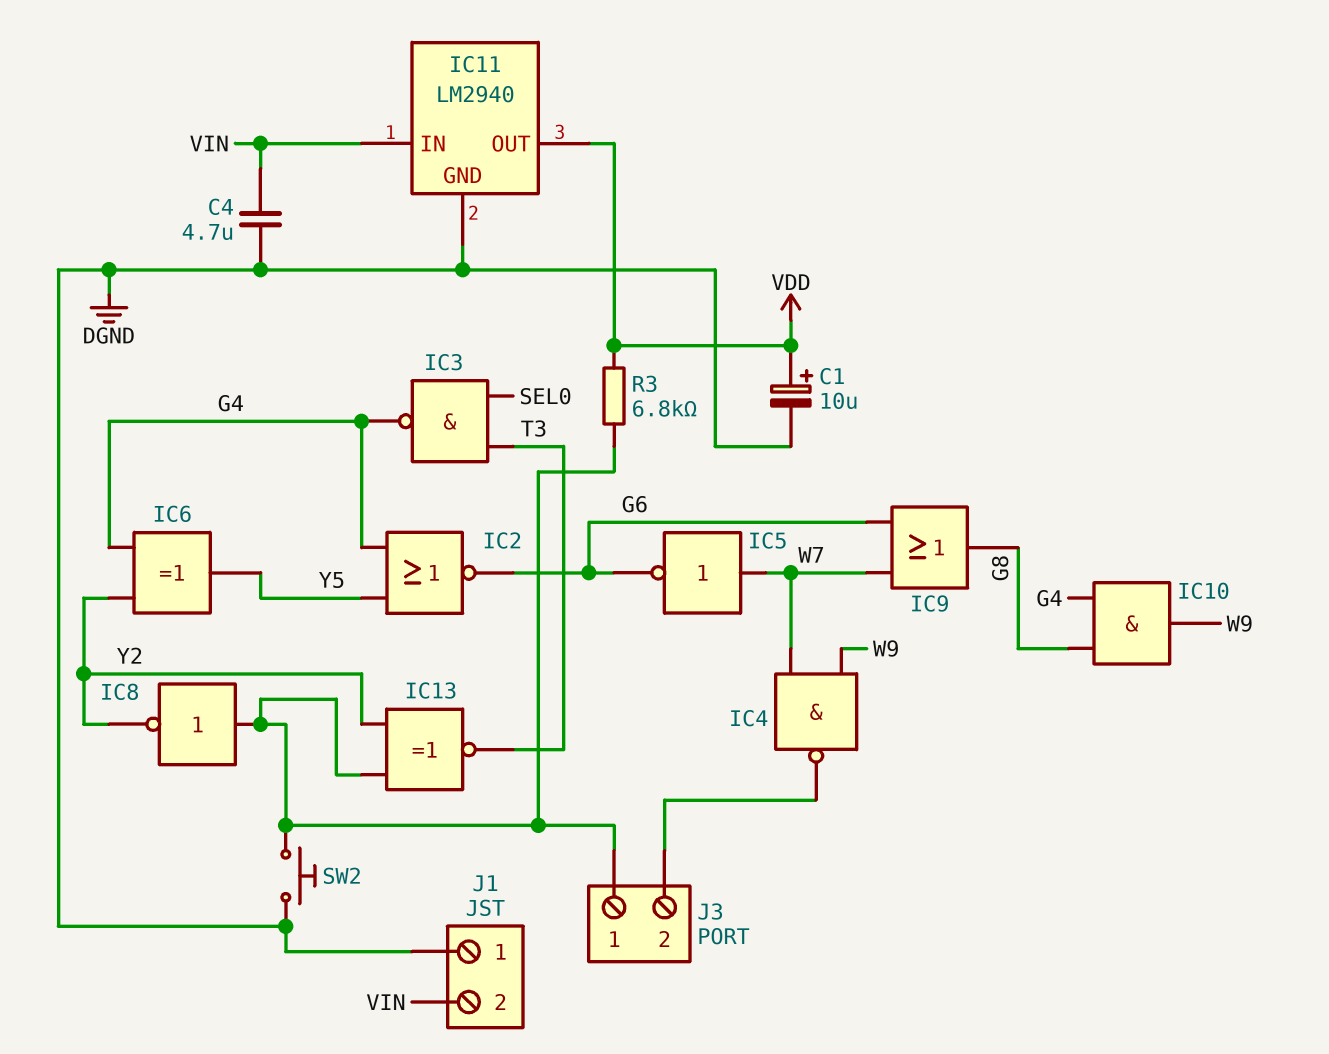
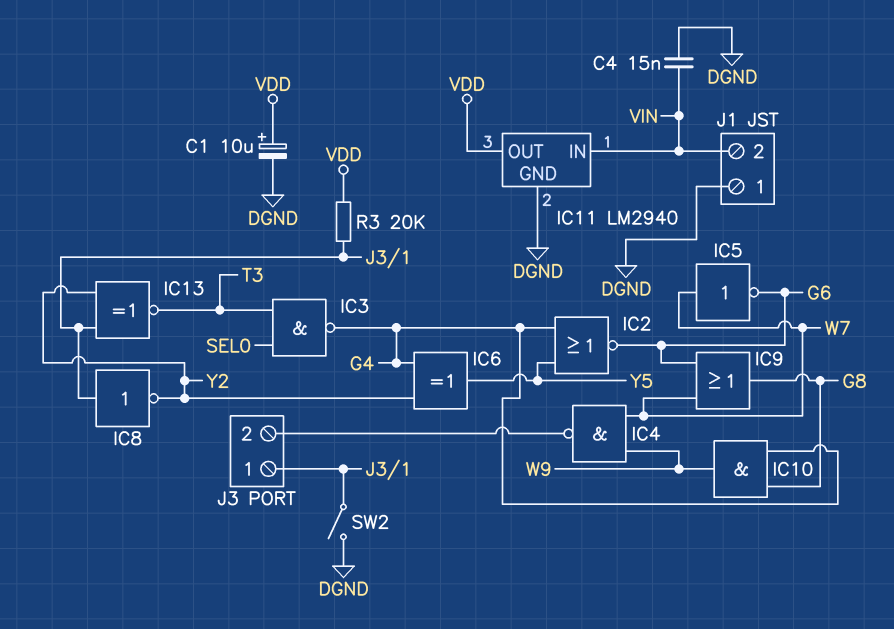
C4: 4.7uF (DGND, VIN) -> 15nF (DGND, VIN)
R3: 6.8k (J3/1, VDD) -> 20k (J3/1, VDD)
SW2: button (DGND, J3/1) -> switch (DGND, J3/1)

